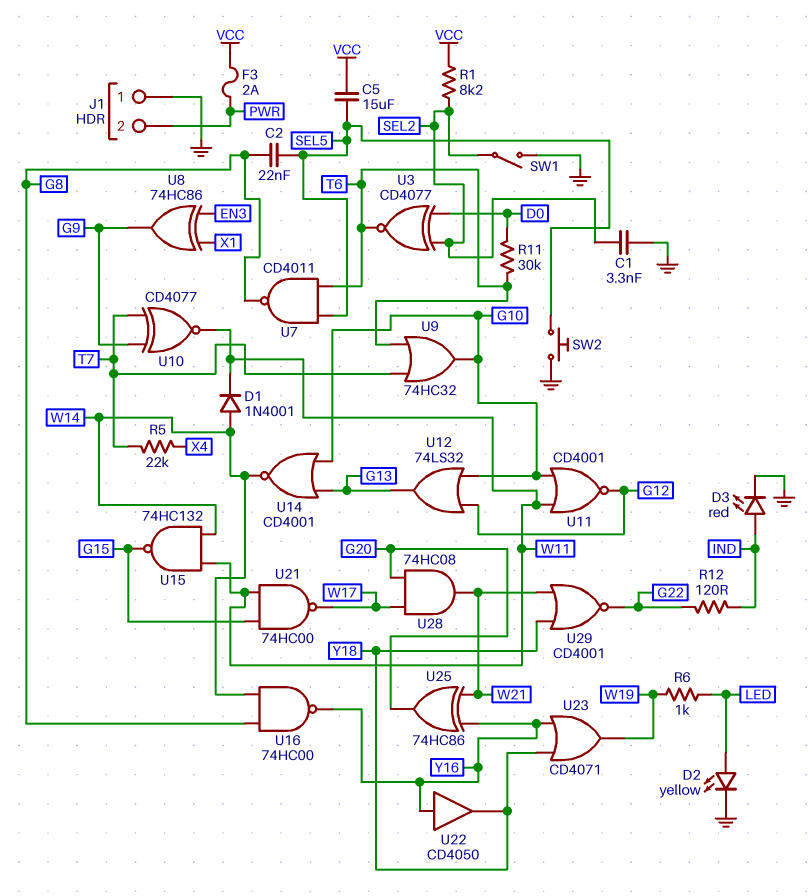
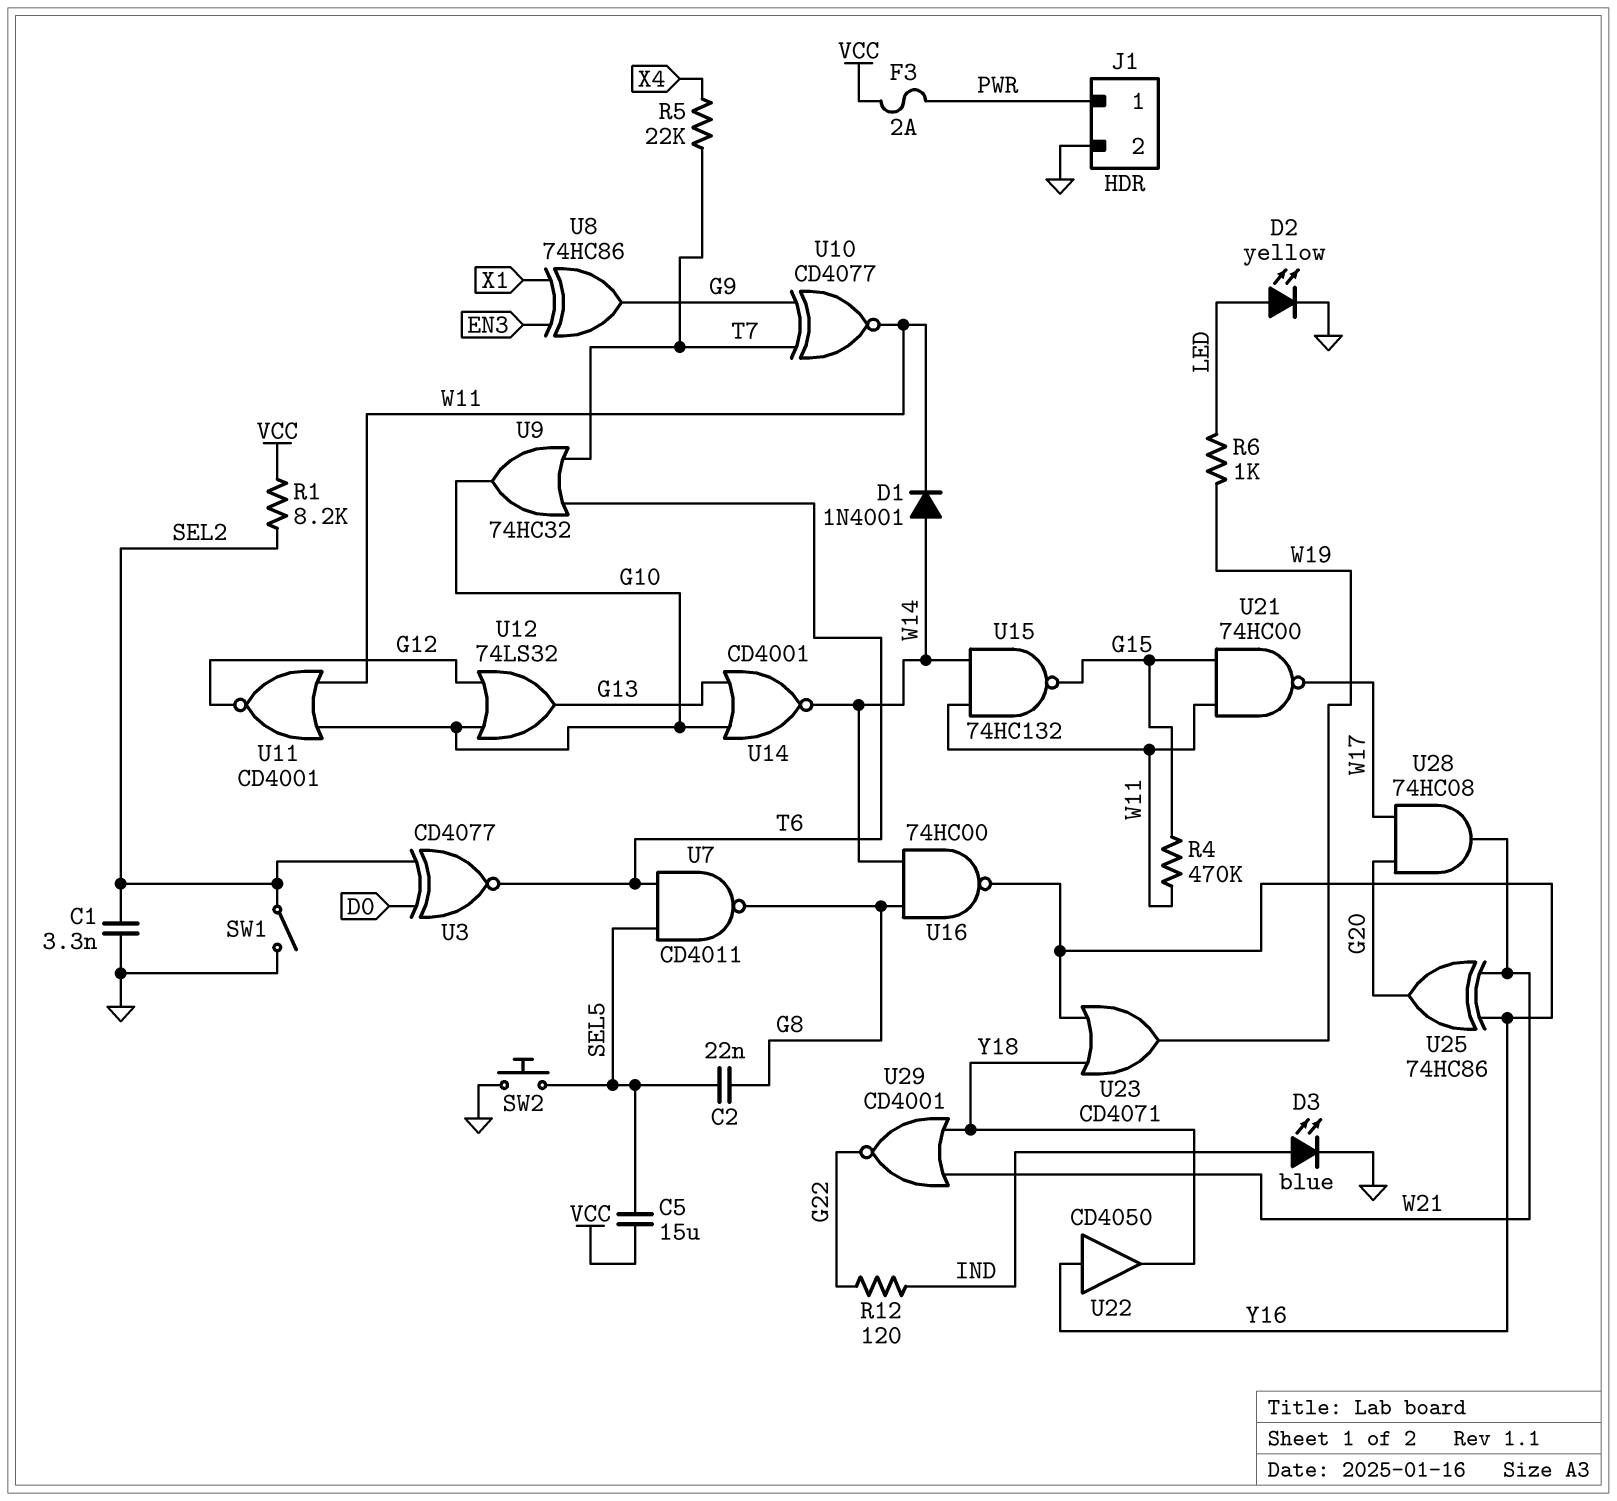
D3: LED red (A IND, K GND) -> LED blue (A IND, K GND)
J1 pin 1: GND -> PWR
J1 pin 2: PWR -> GND
R4: none -> 470k (G15, W11)
R11: 30k (D0, T6) -> none

